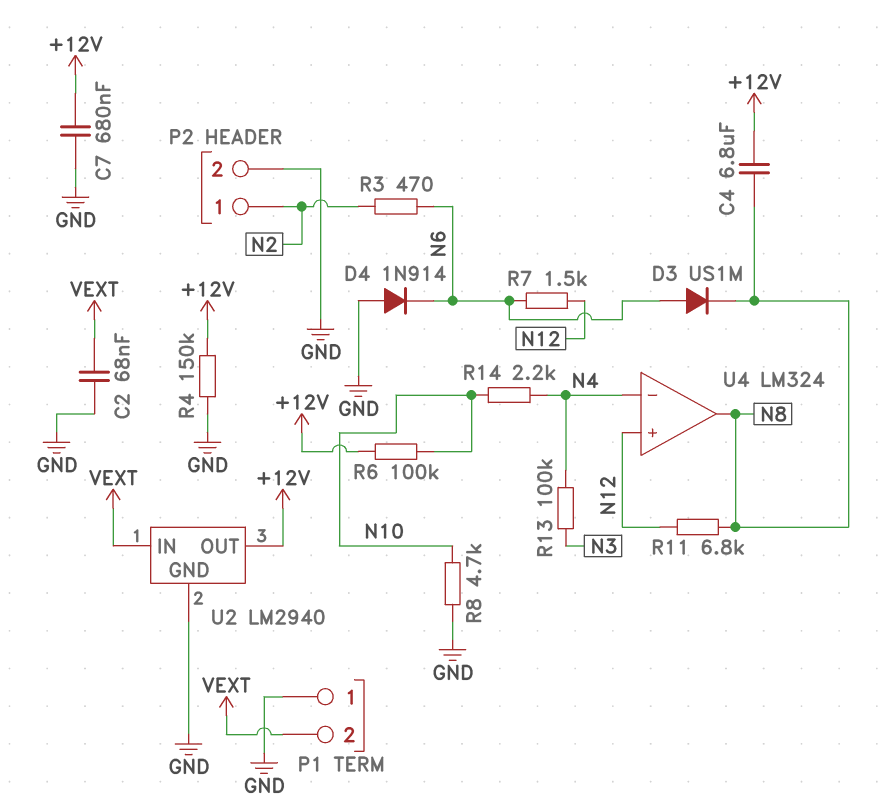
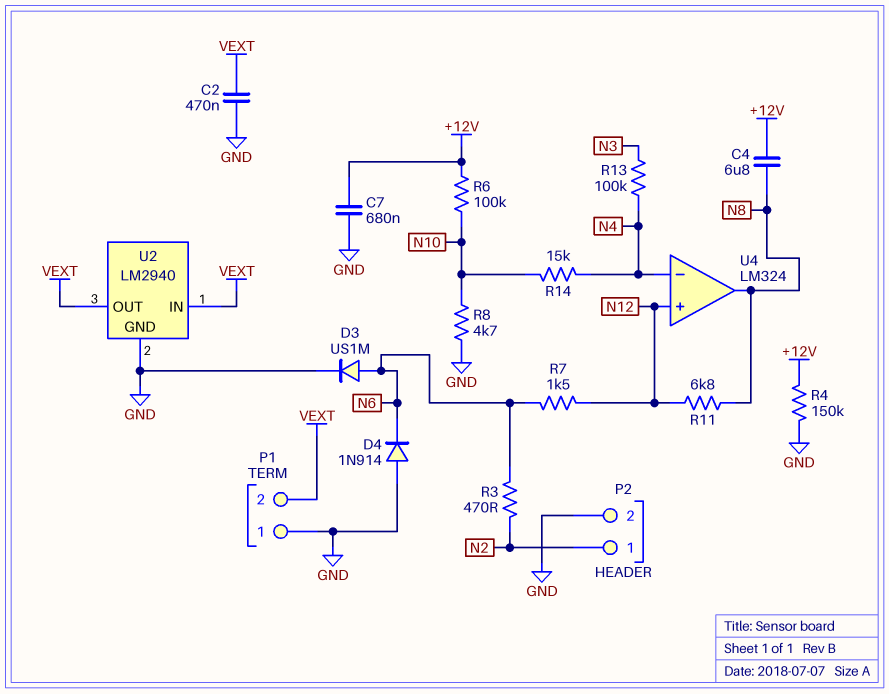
C2: 68nF (GND, VEXT) -> 470nF (GND, VEXT)
D3: diode US1M (A N6, K N8) -> diode US1M (A N6, K GND)
R14: 2.2k (N4, N10) -> 15k (N4, N10)
U2 pin OUT: +12V -> VEXT

